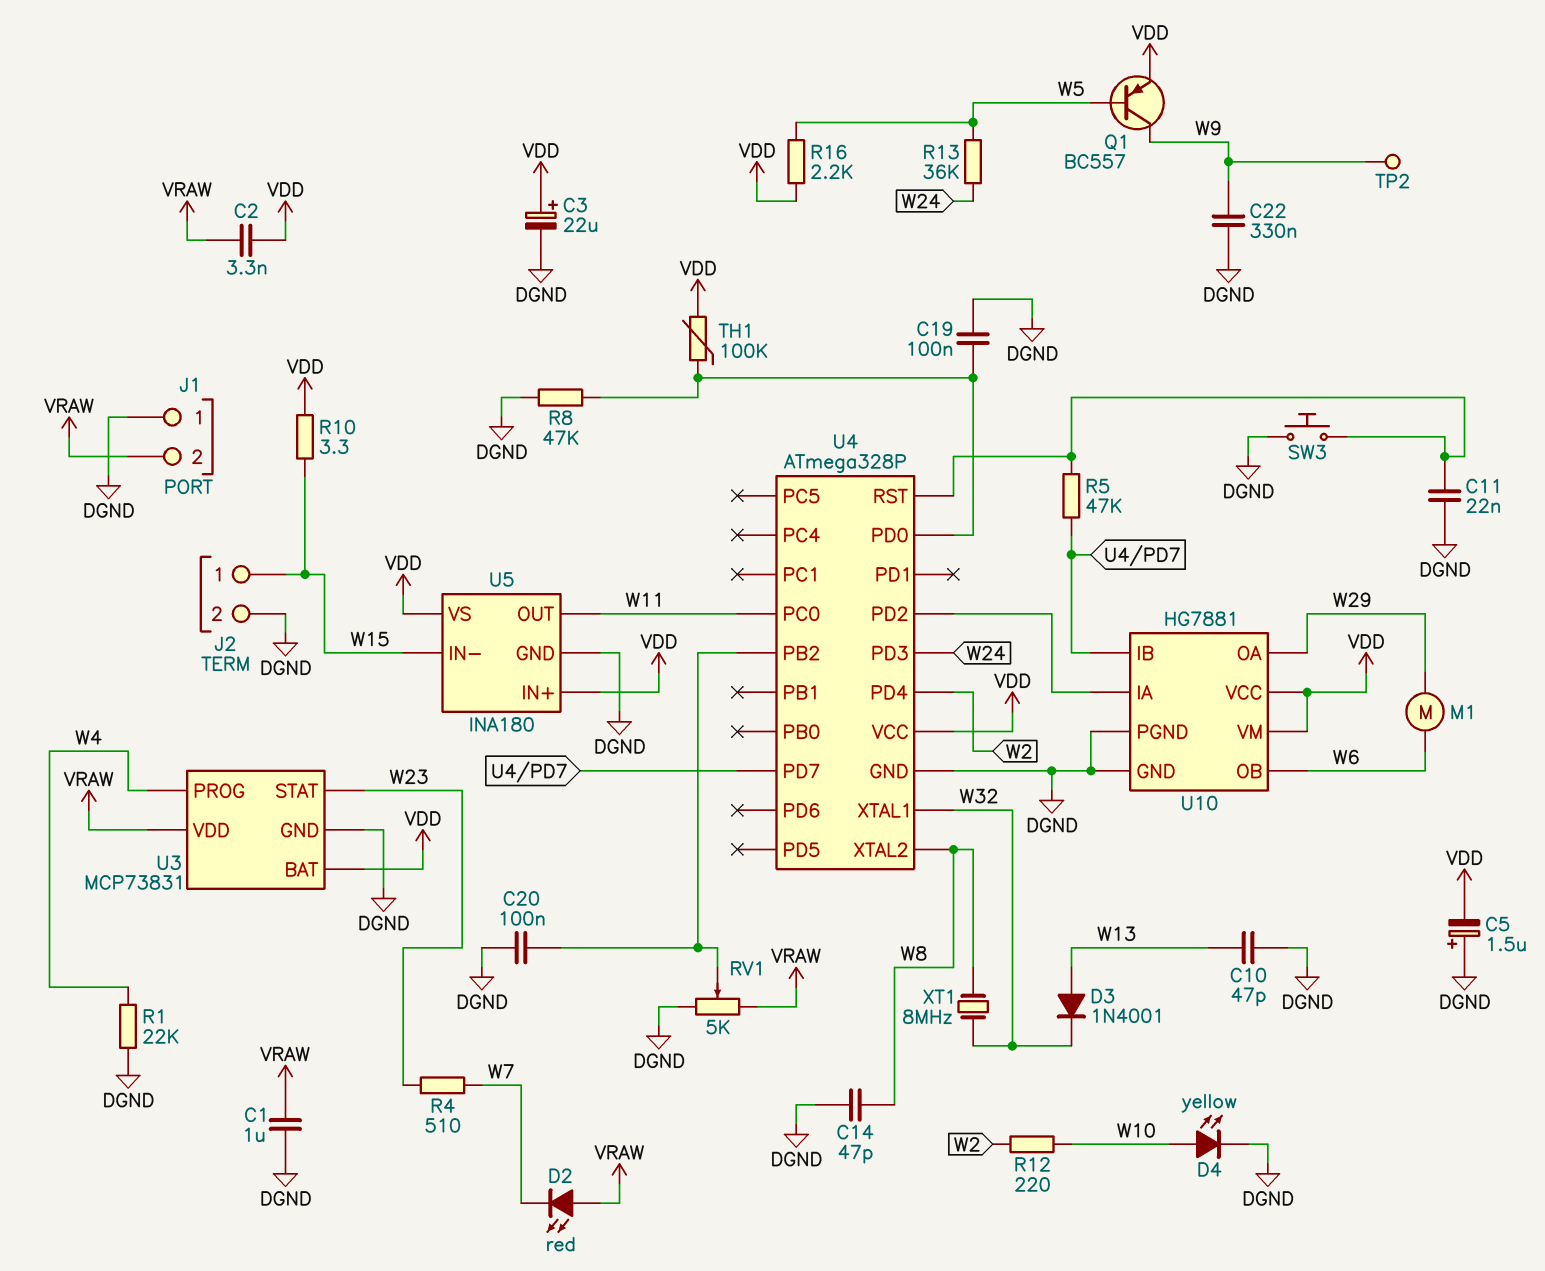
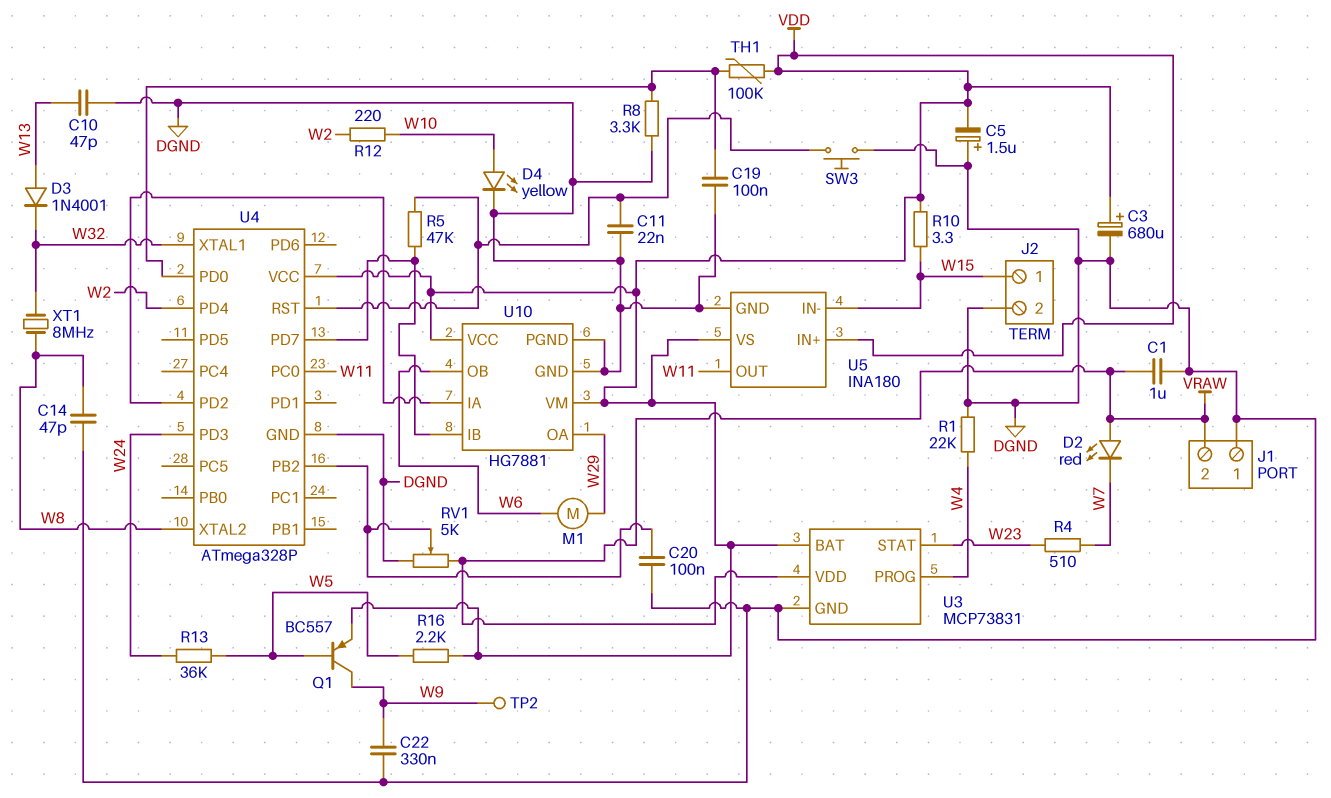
C2: 3.3nF (VDD, VRAW) -> none
C3: 22uF (plus VDD, minus DGND) -> 680uF (plus VDD, minus DGND)
R8: 47k (DGND, U4/PD0) -> 3.3k (DGND, U4/PD0)

